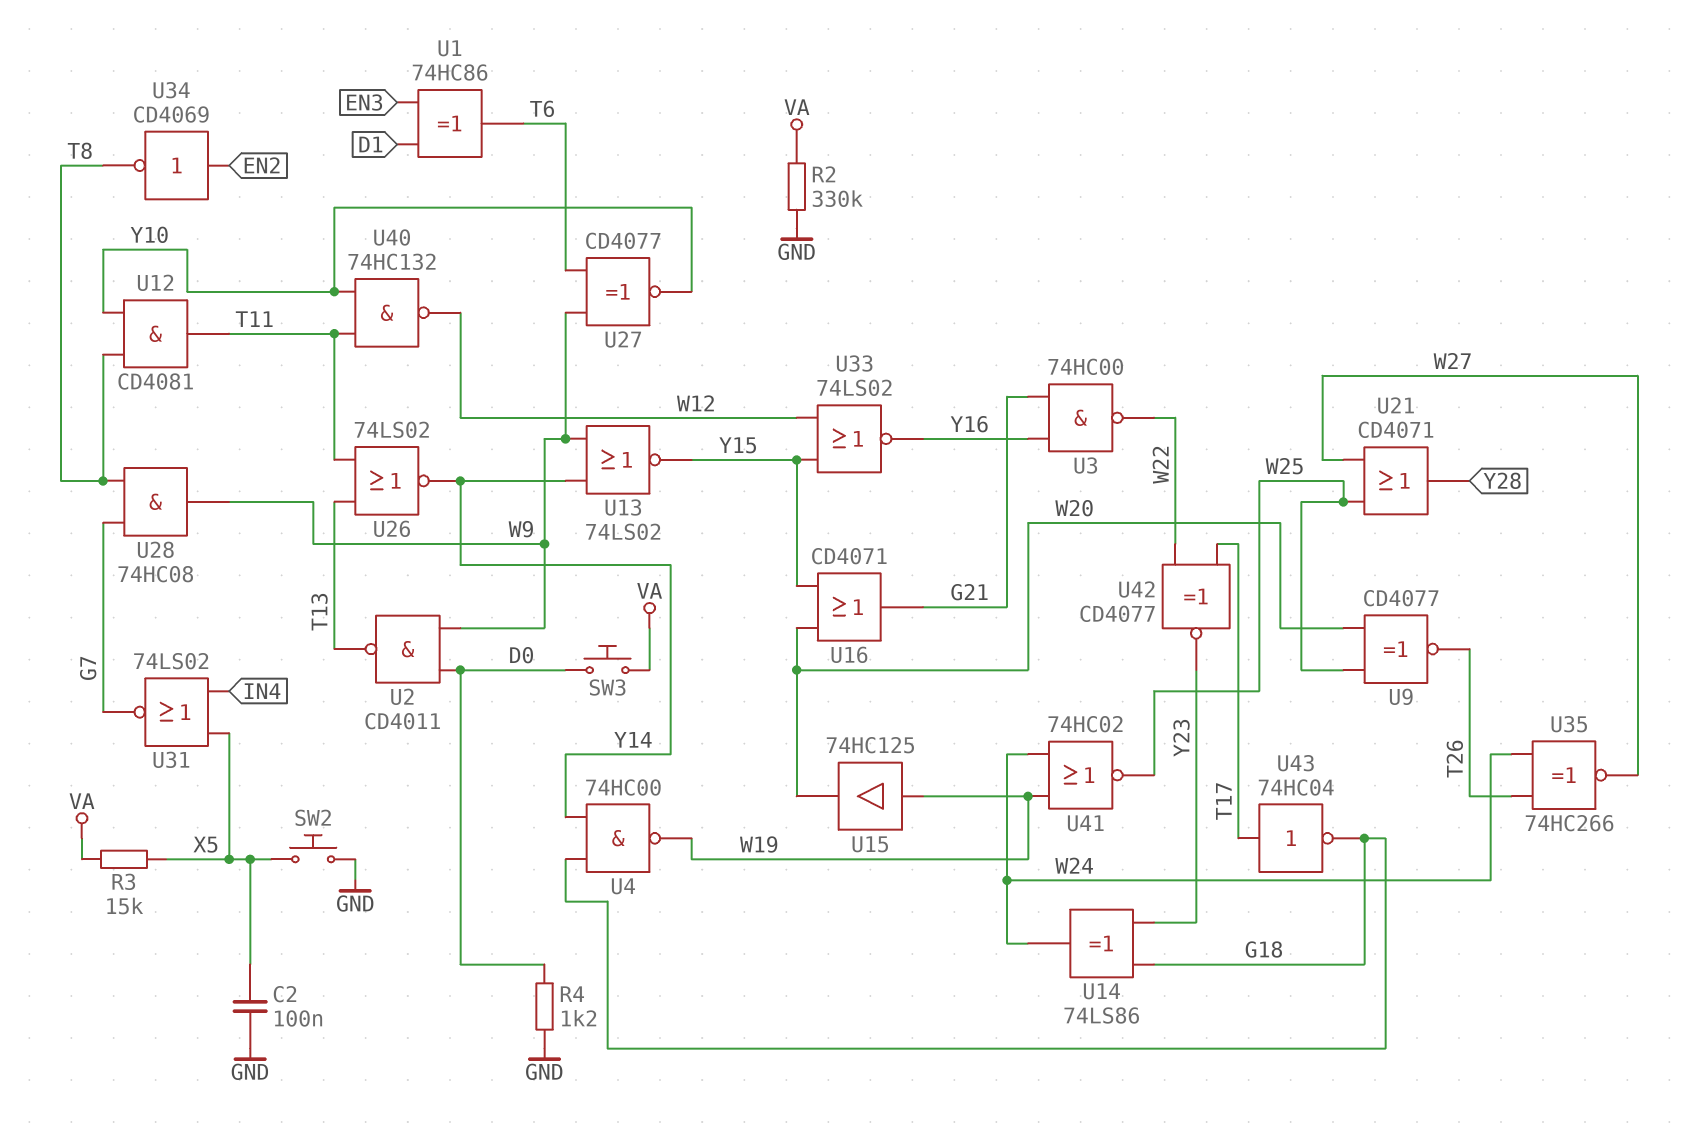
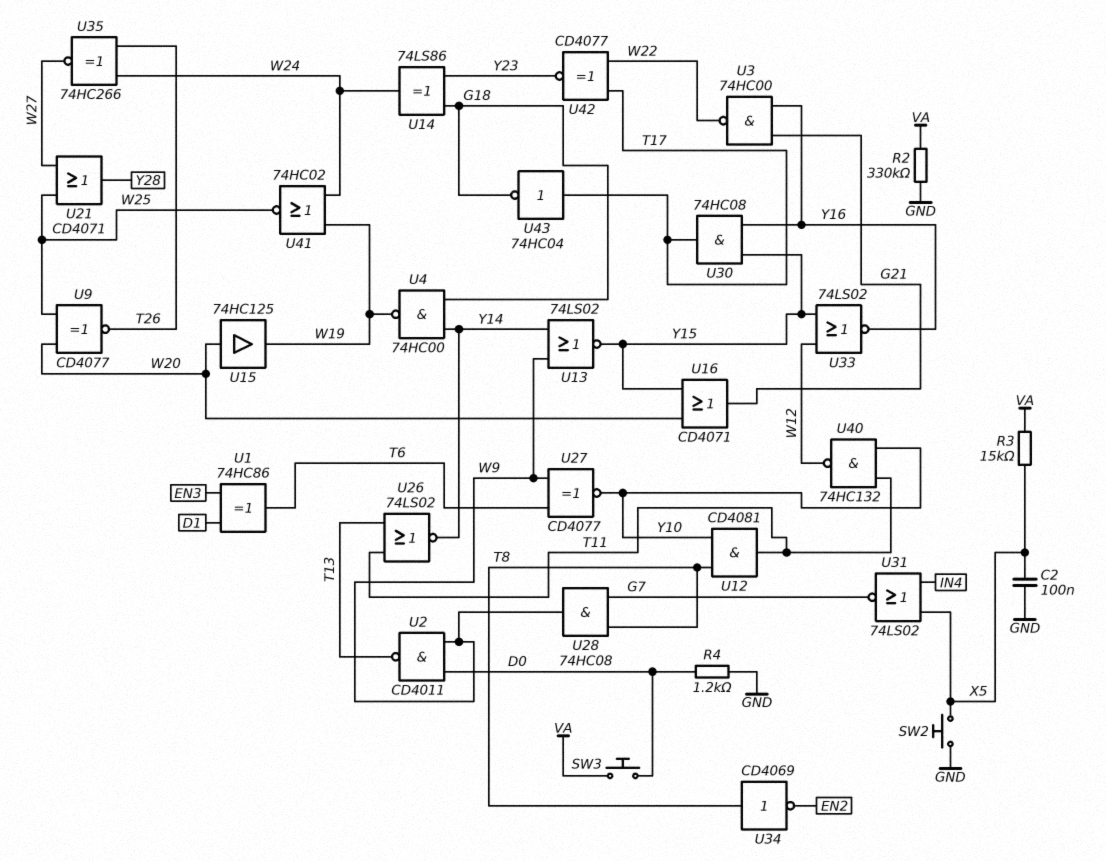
U15: buffer 74HC125 (in W19, out W20) -> buffer 74HC125 (in W20, out W19)
U30: none -> AND 74HC08 (in Y15, in Y16, out T17)
U34: NOT CD4069 (in EN2, out T8) -> NOT CD4069 (in T8, out EN2)

